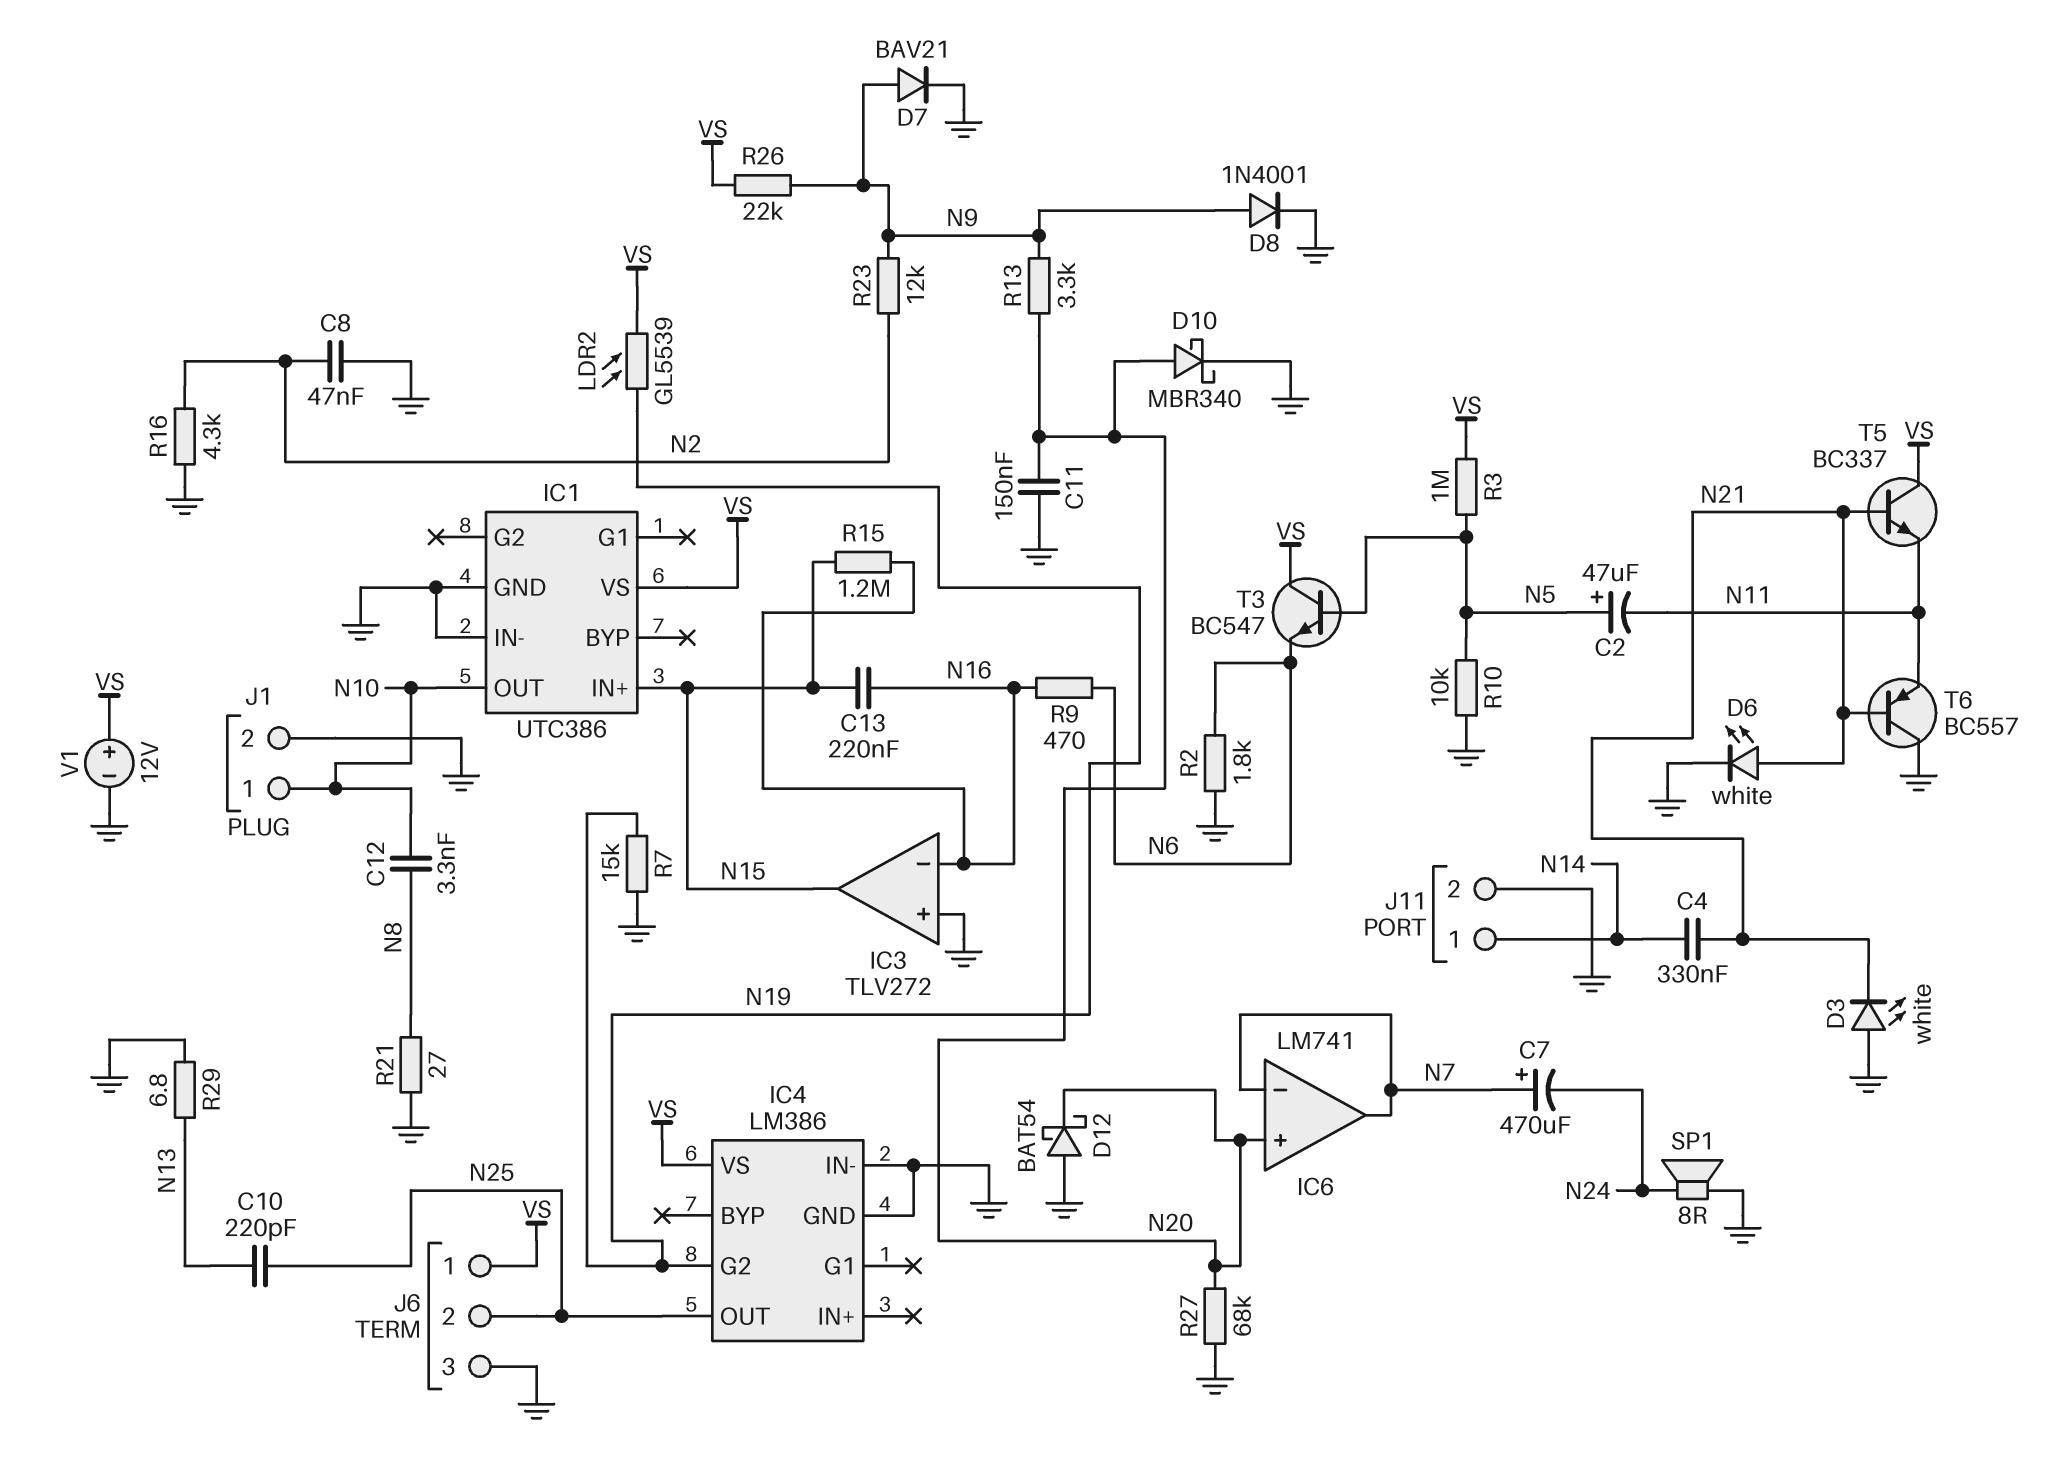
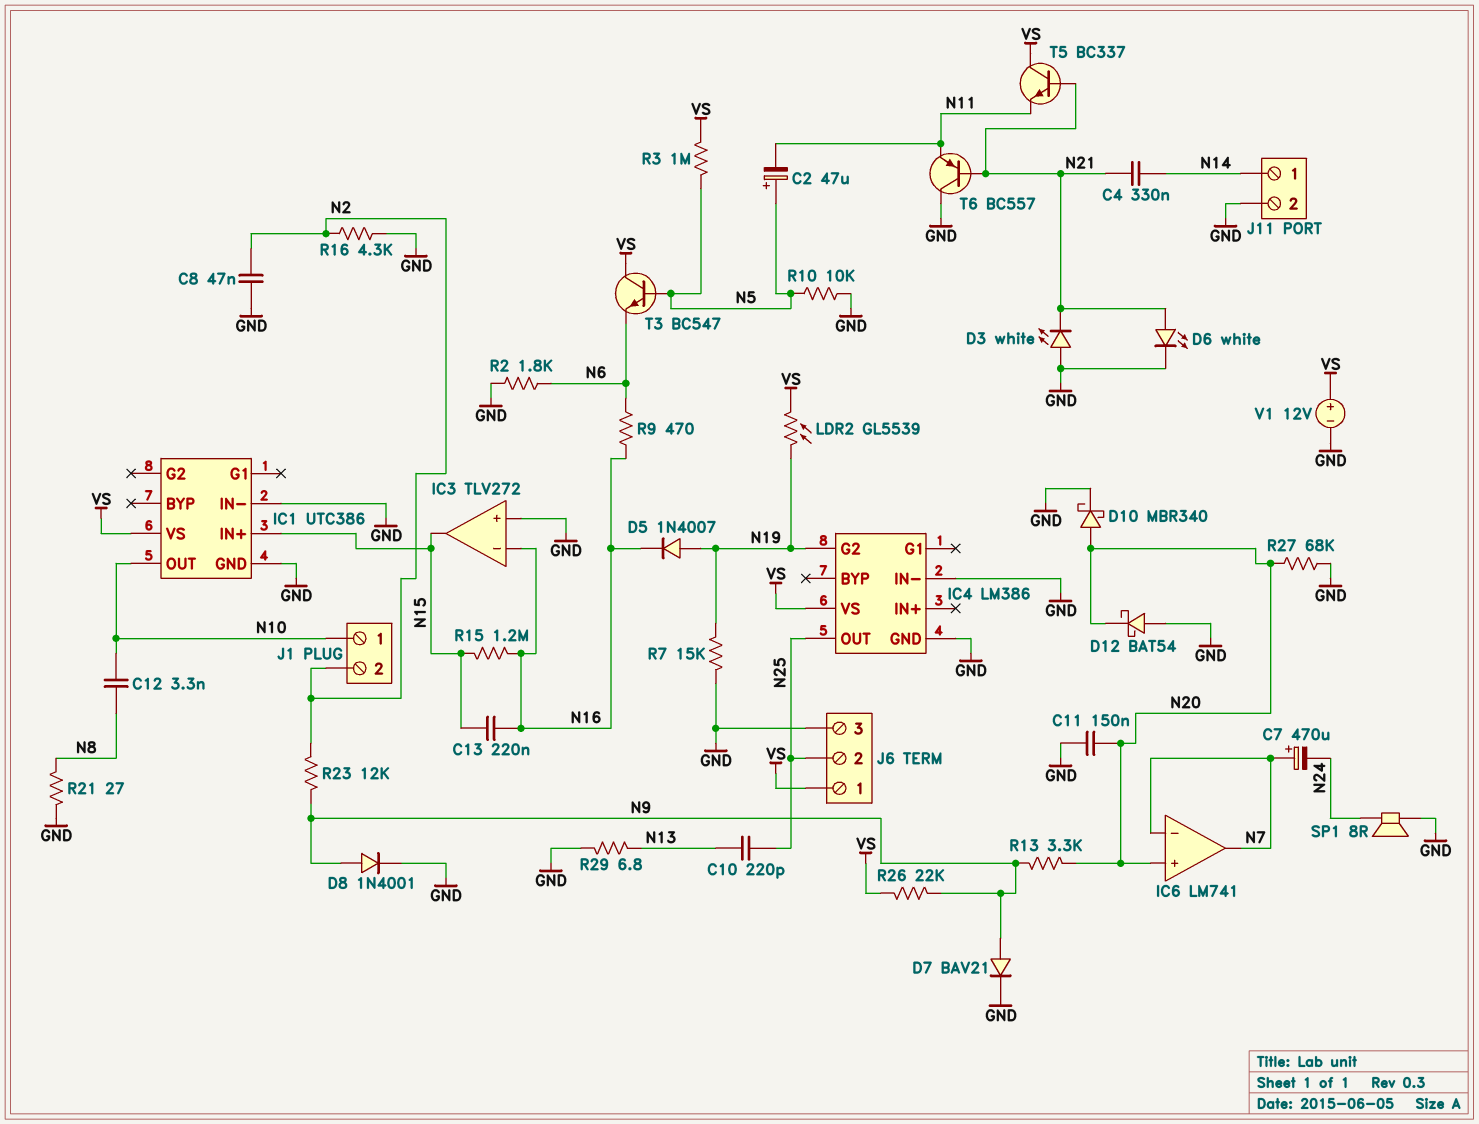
D5: none -> diode 1N4007 (A N19, K N16)
J1 pin 2: GND -> N2

